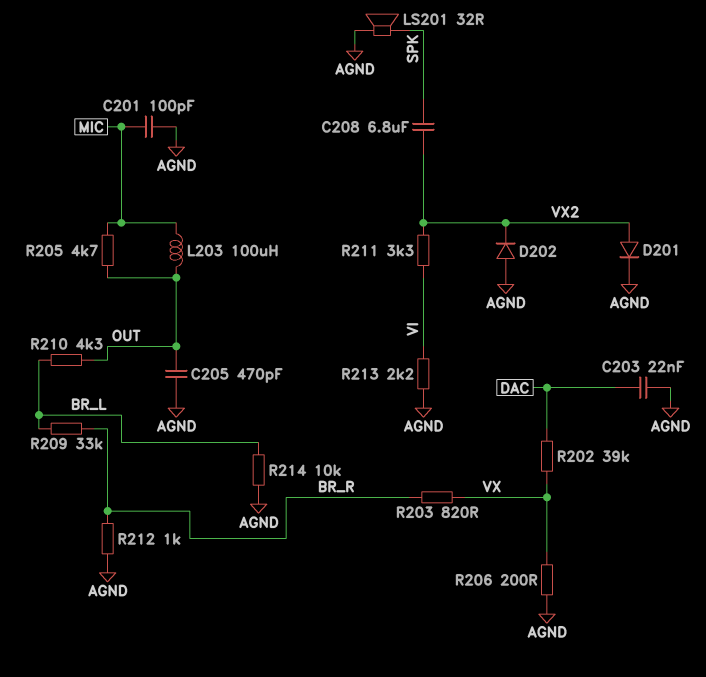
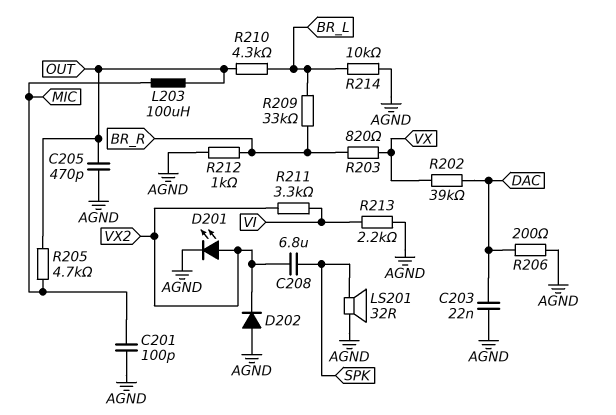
D201: diode (A VX2, K AGND) -> LED (A VX2, K AGND)
R206: 200 (AGND, VX) -> 200 (AGND, DAC)

